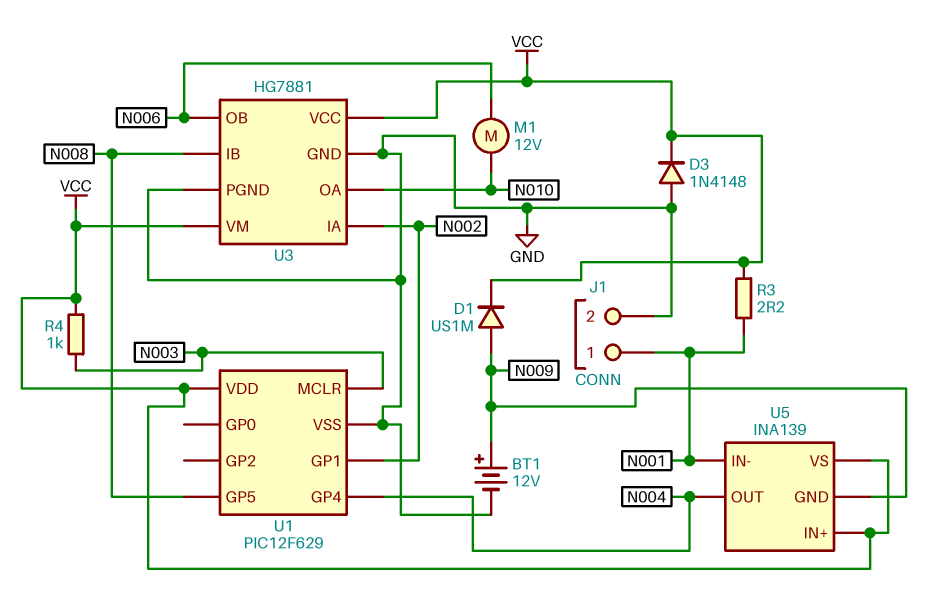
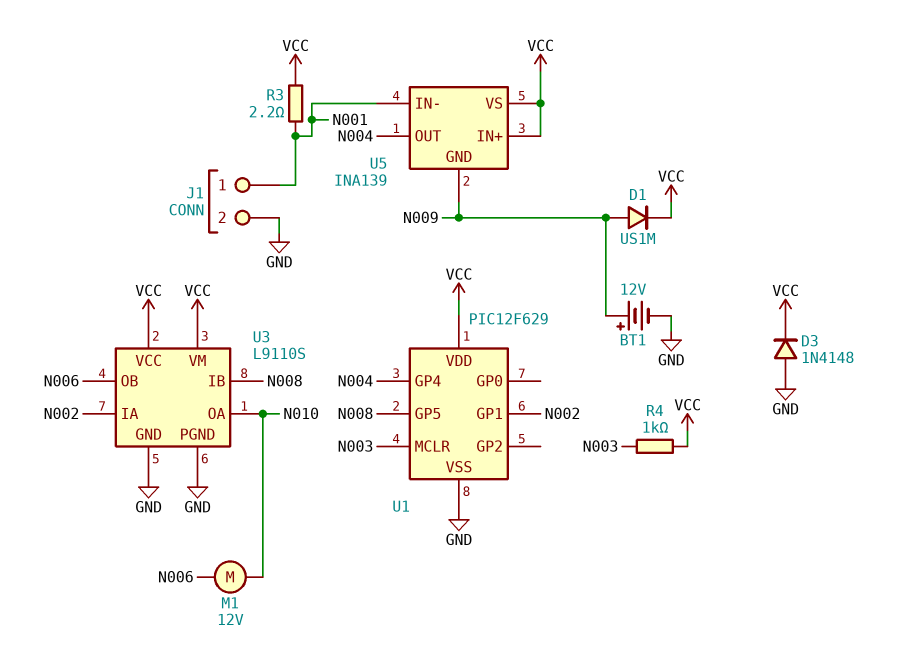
U3: HG7881 -> L9110S

